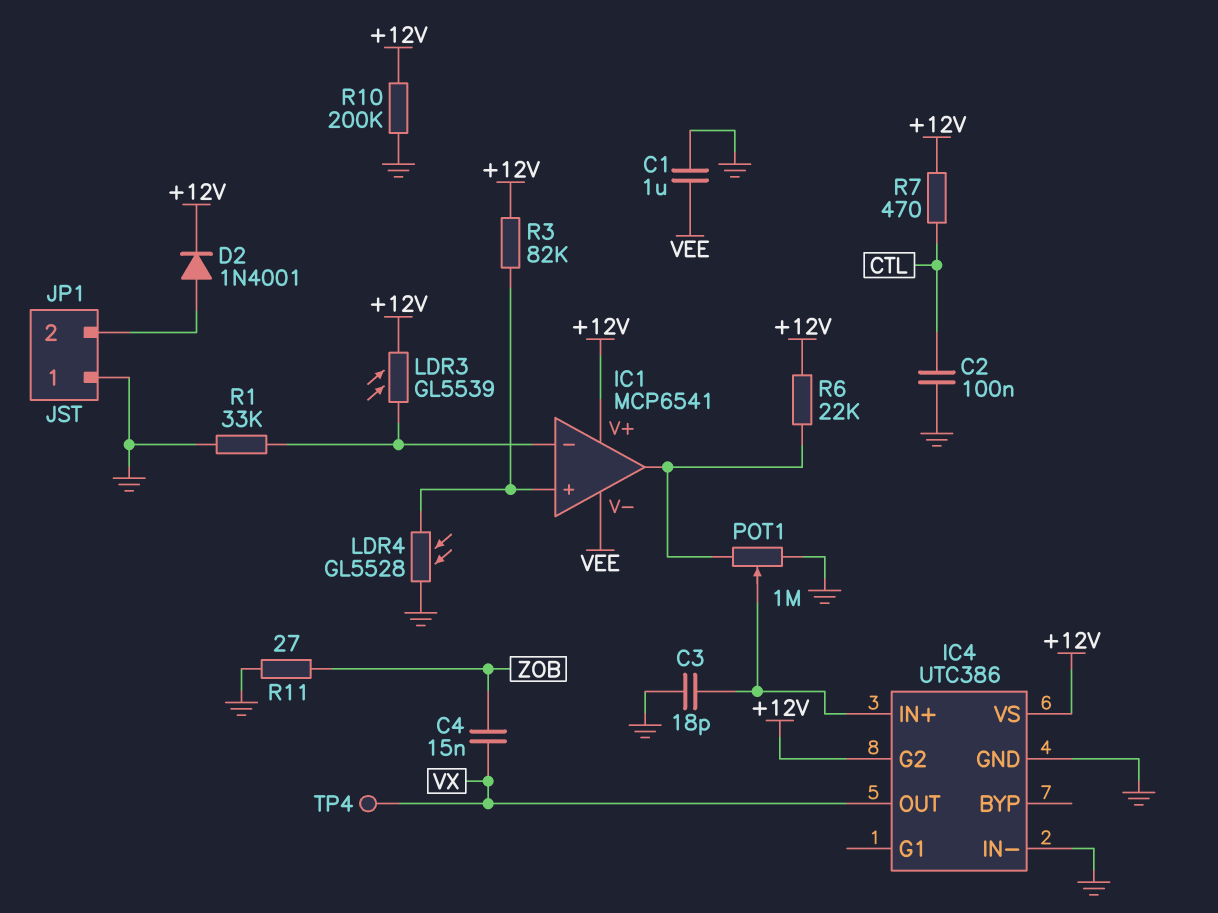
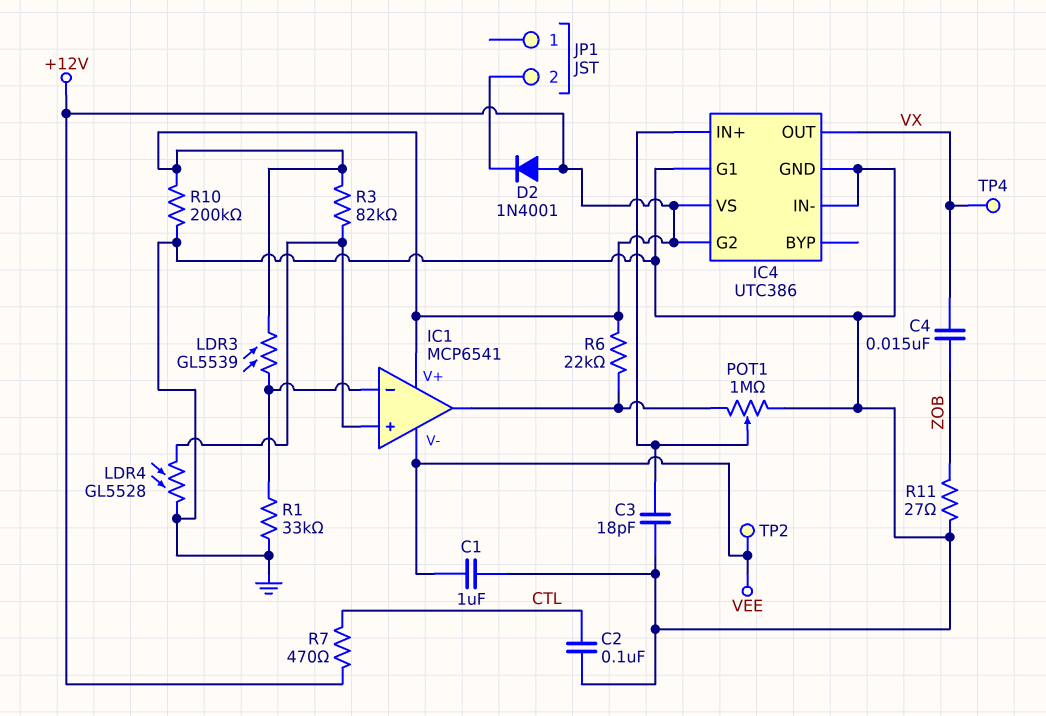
D2: diode 1N4001 (A JP1/2, K +12V) -> diode 1N4001 (A +12V, K JP1/2)
IC4 pin G1: none -> GND
JP1 pin 1: GND -> none
TP2: none -> test point (VEE)

